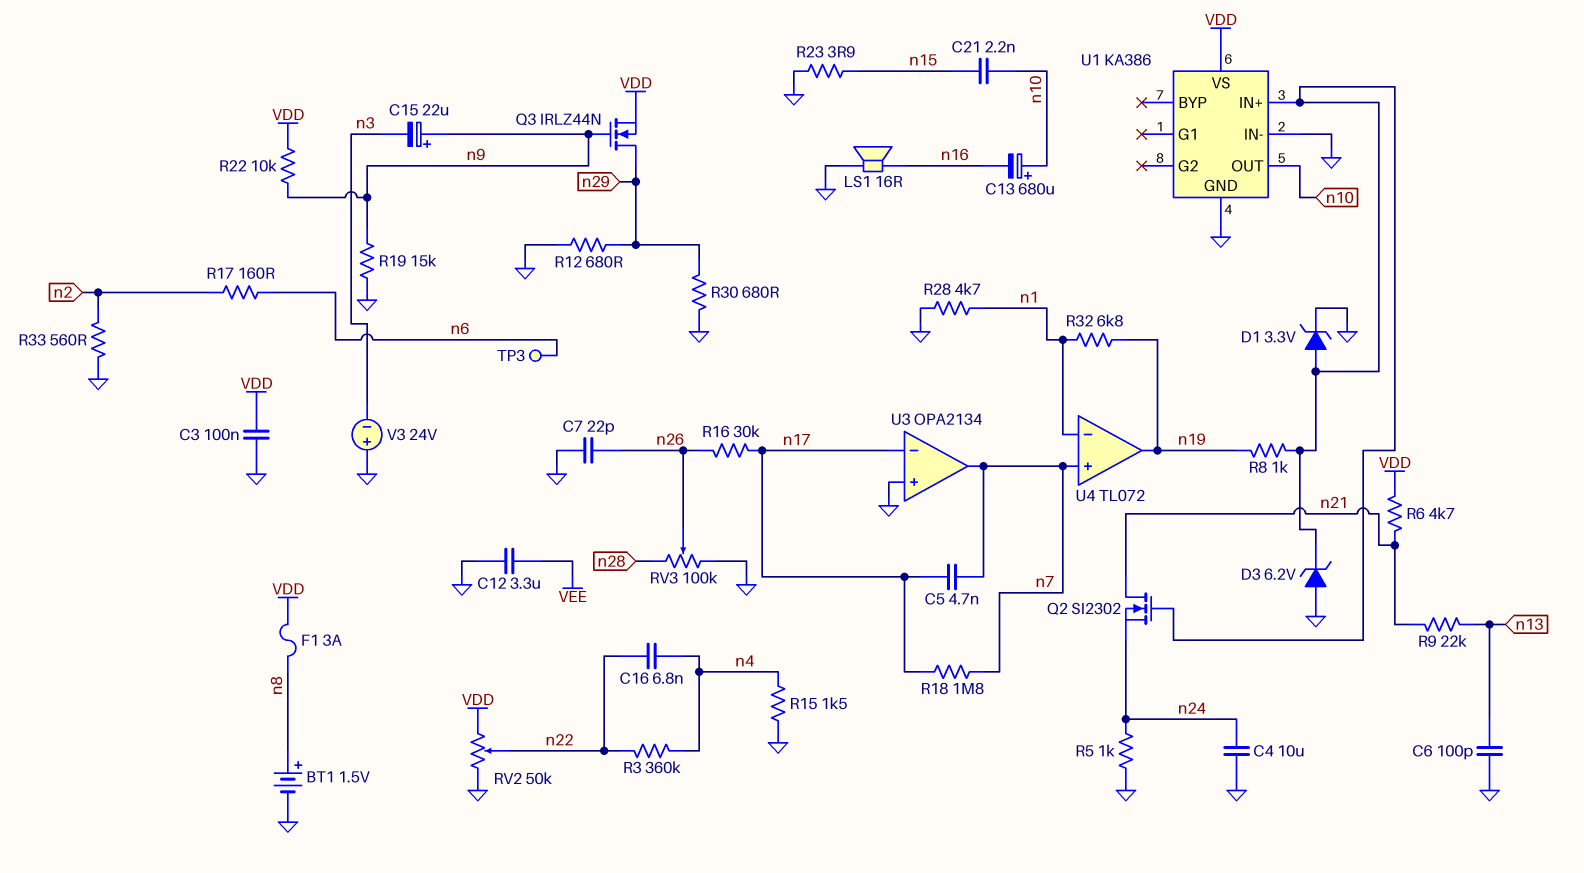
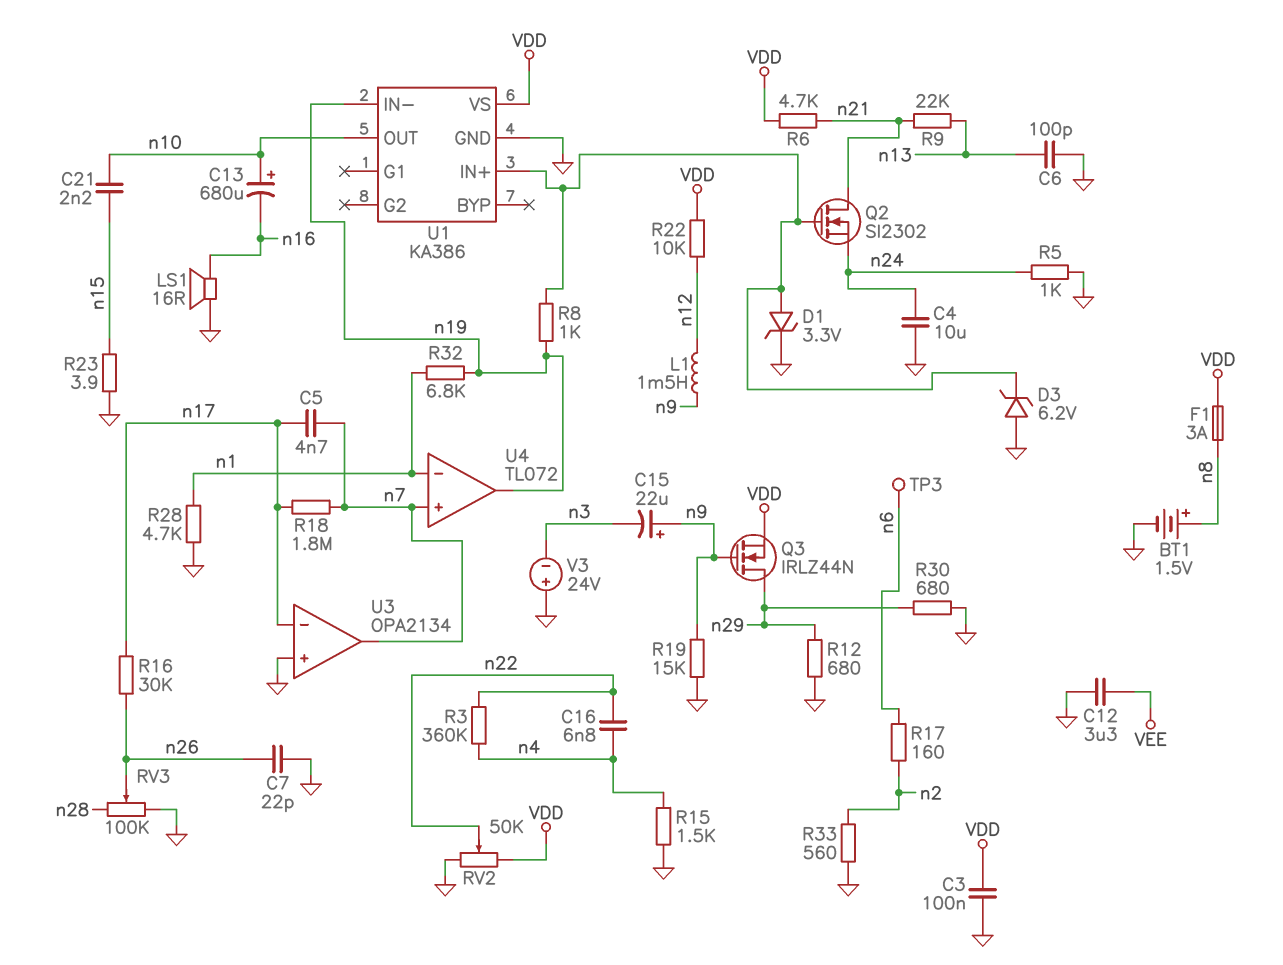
L1: none -> 1.5mH (n9, n12)
R22: 10k (VDD, n9) -> 10k (VDD, n12)
U1 pin IN-: GND -> n19

